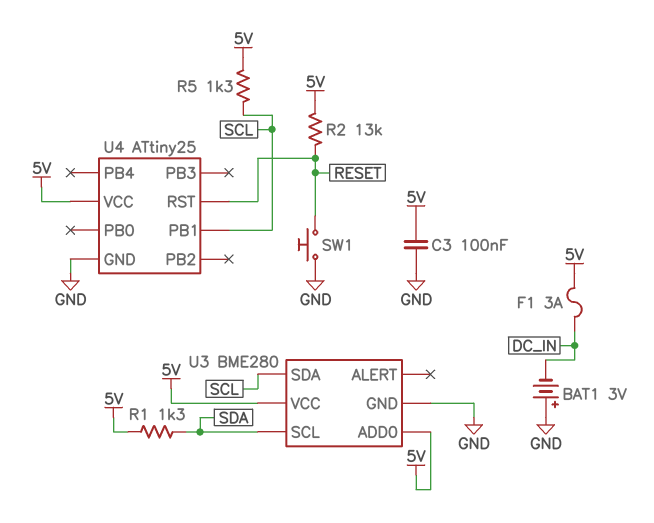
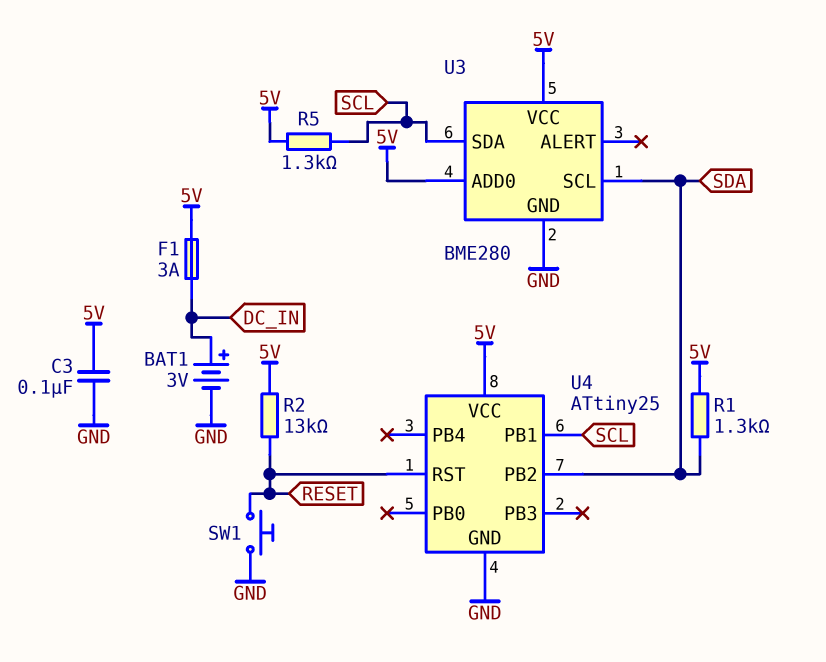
BAT1: 3V (plus GND, minus DC_IN) -> 3V (plus DC_IN, minus GND)
U4 pin PB2: none -> SDA

